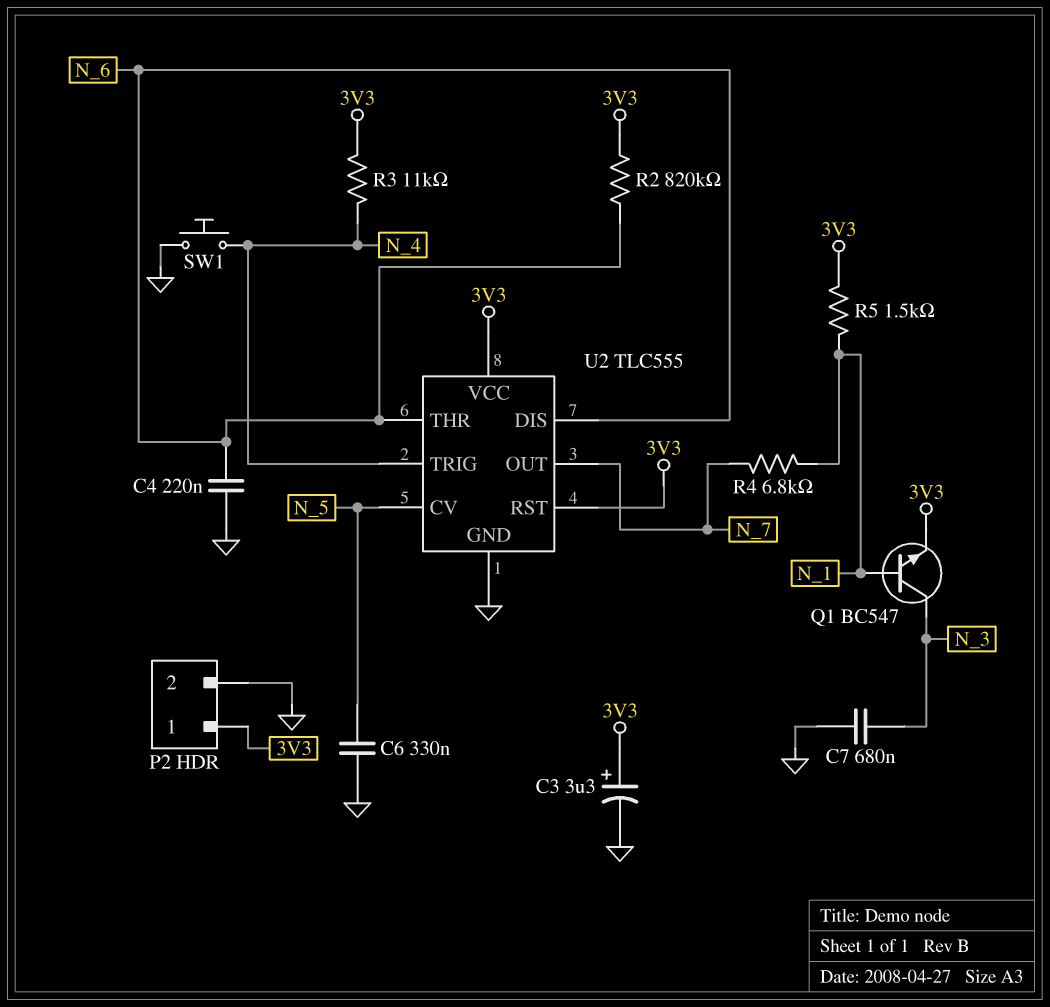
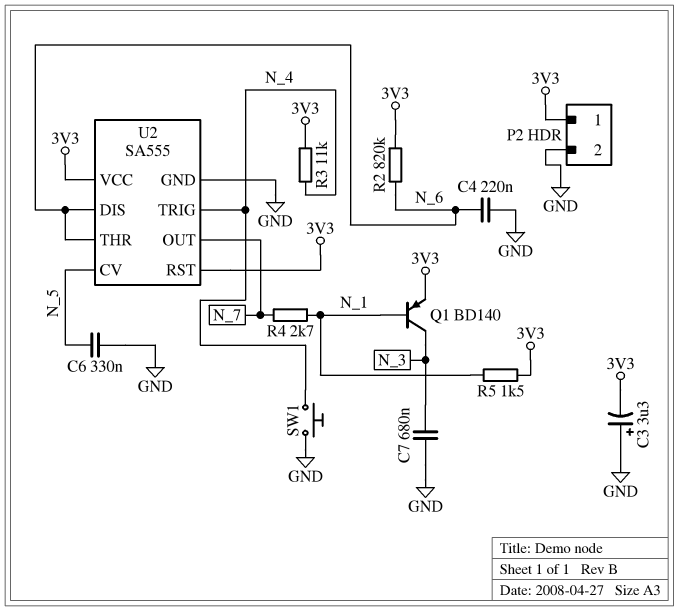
C3: 3.3uF (plus 3V3, minus GND) -> 3.3uF (plus GND, minus 3V3)
Q1: NPN BC547 (B N_1, C N_3, E 3V3) -> PNP BD140 (B N_1, C N_3, E 3V3)
R4: 6.8k (N_1, N_7) -> 2.7k (N_1, N_7)
U2: TLC555 -> SA555

